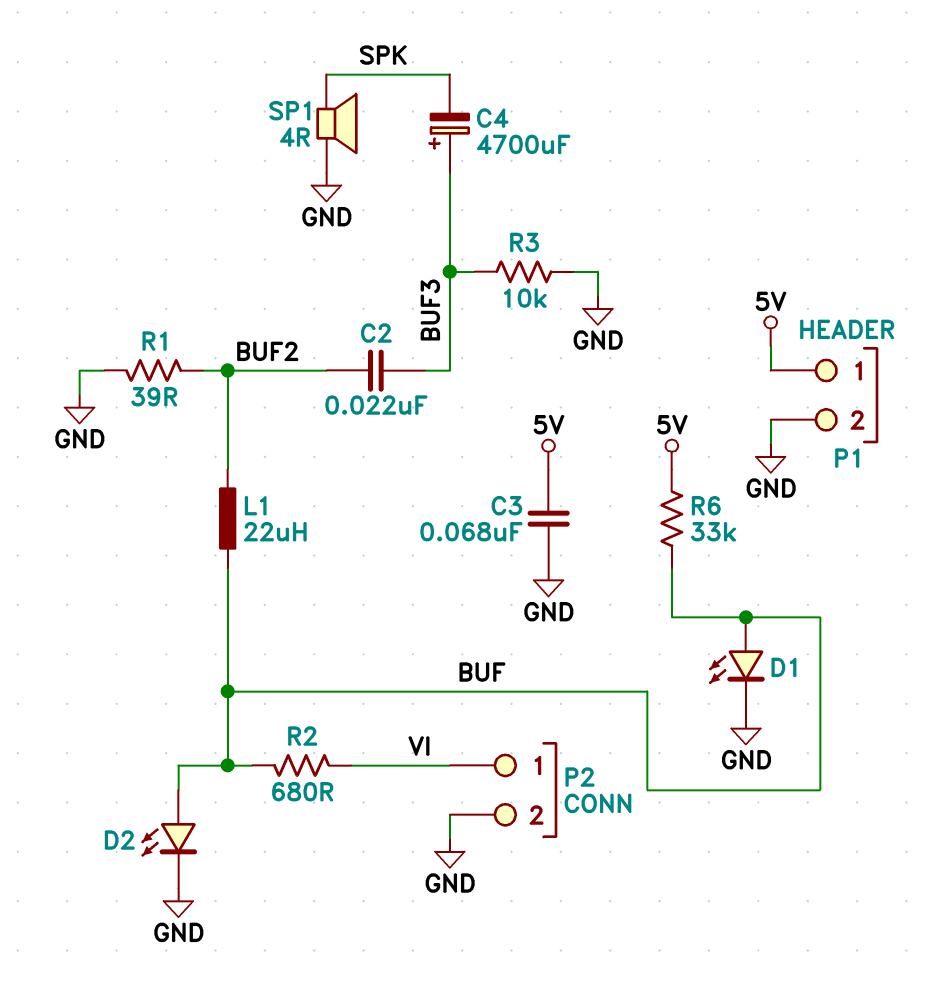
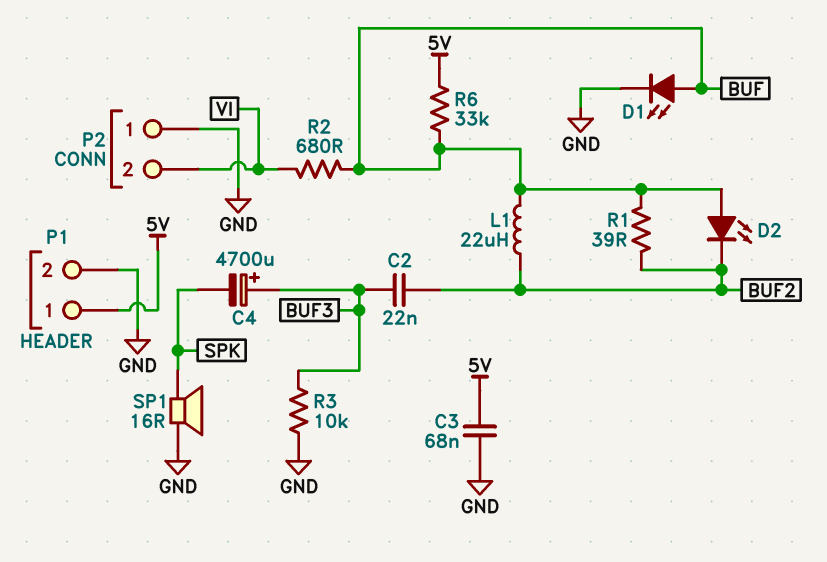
D2: LED (A BUF, K GND) -> LED (A BUF, K BUF2)
P2 pin 1: VI -> GND
P2 pin 2: GND -> VI
R1: 39 (BUF2, GND) -> 39 (BUF, BUF2)
SP1: speaker 4R (GND, SPK) -> speaker 16R (GND, SPK)

